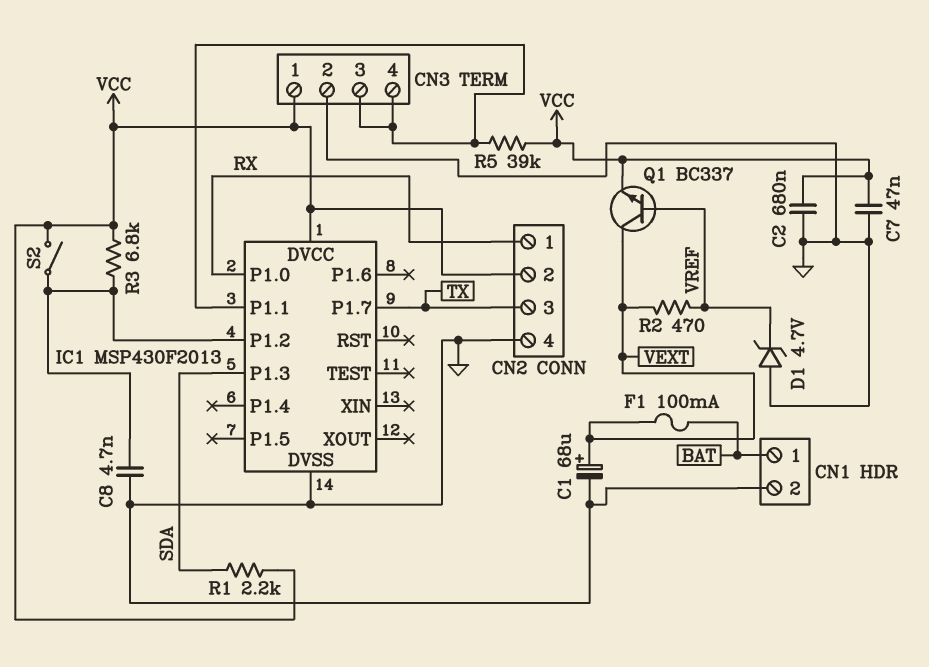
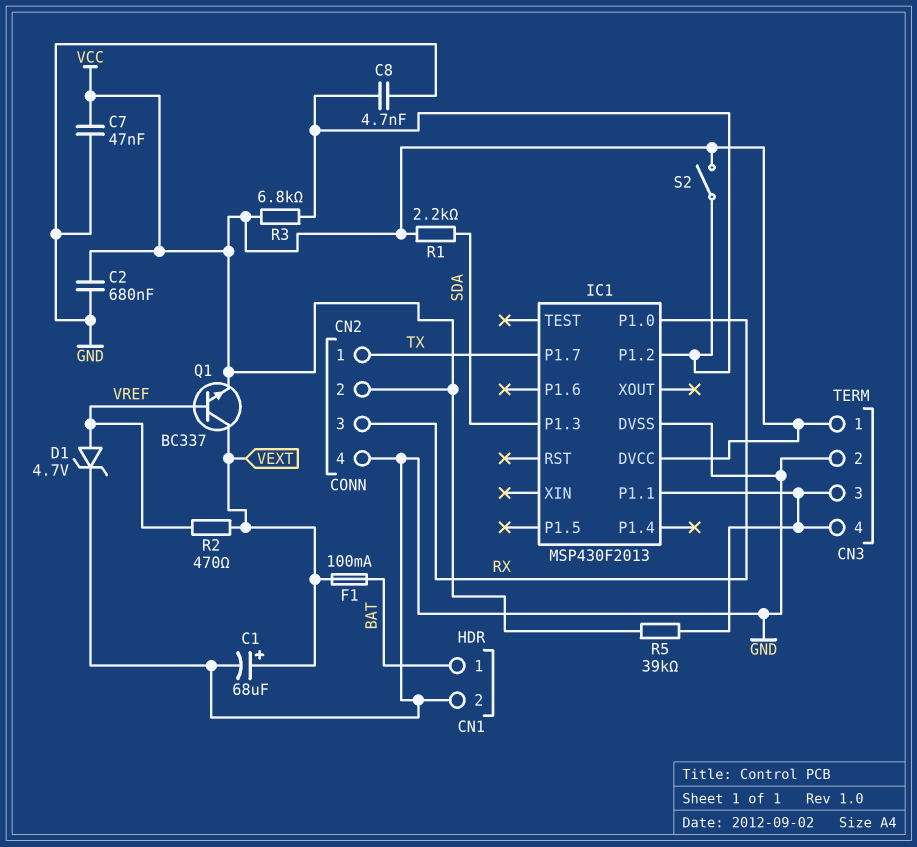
CN2 pin 1: RX -> TX
CN2 pin 3: TX -> RX
D1: zener 4.7V (A GND, K VREF) -> zener 4.7V (A VREF, K GND)

